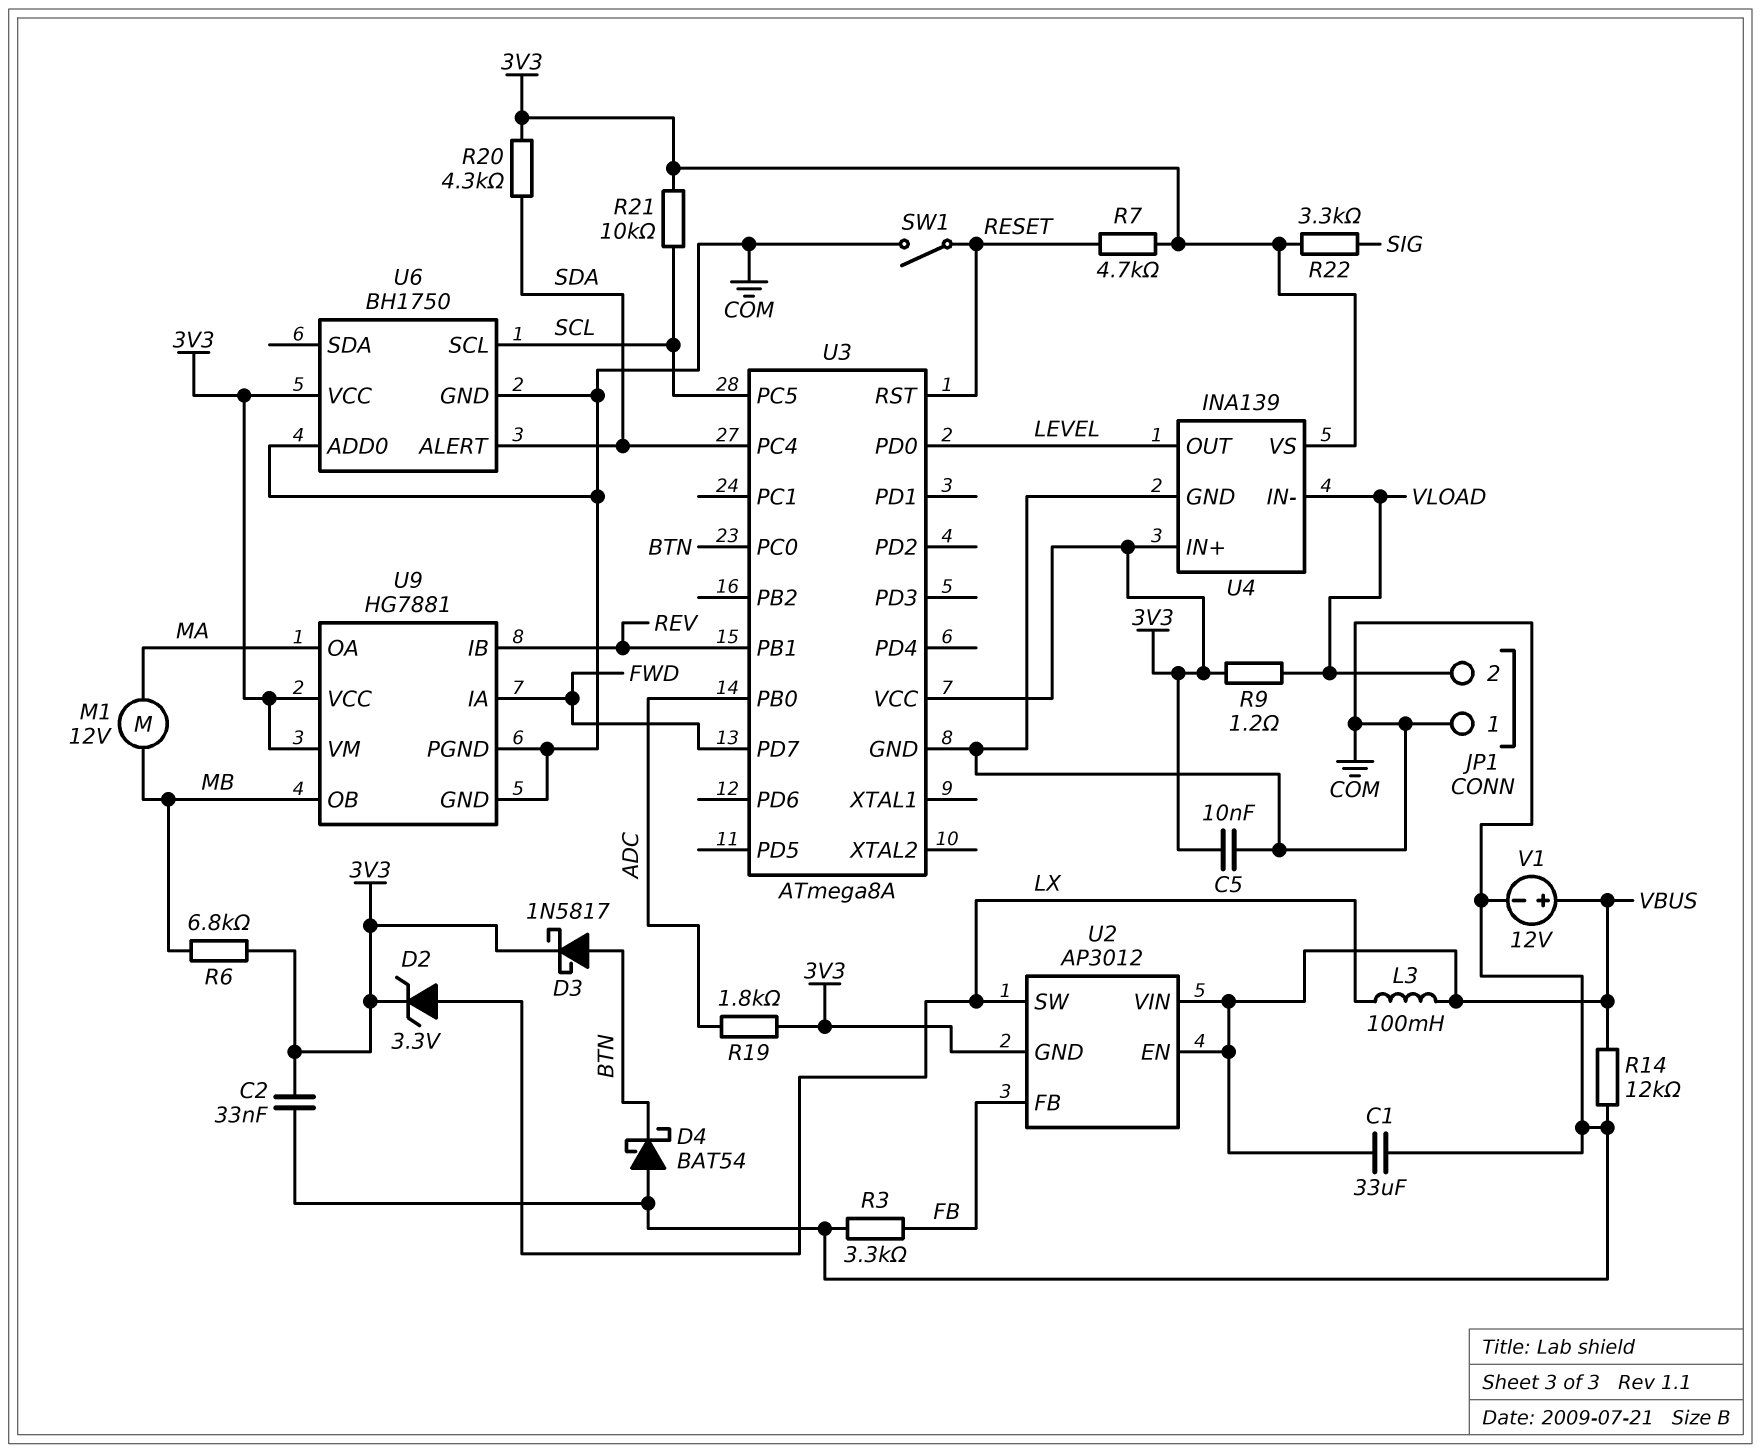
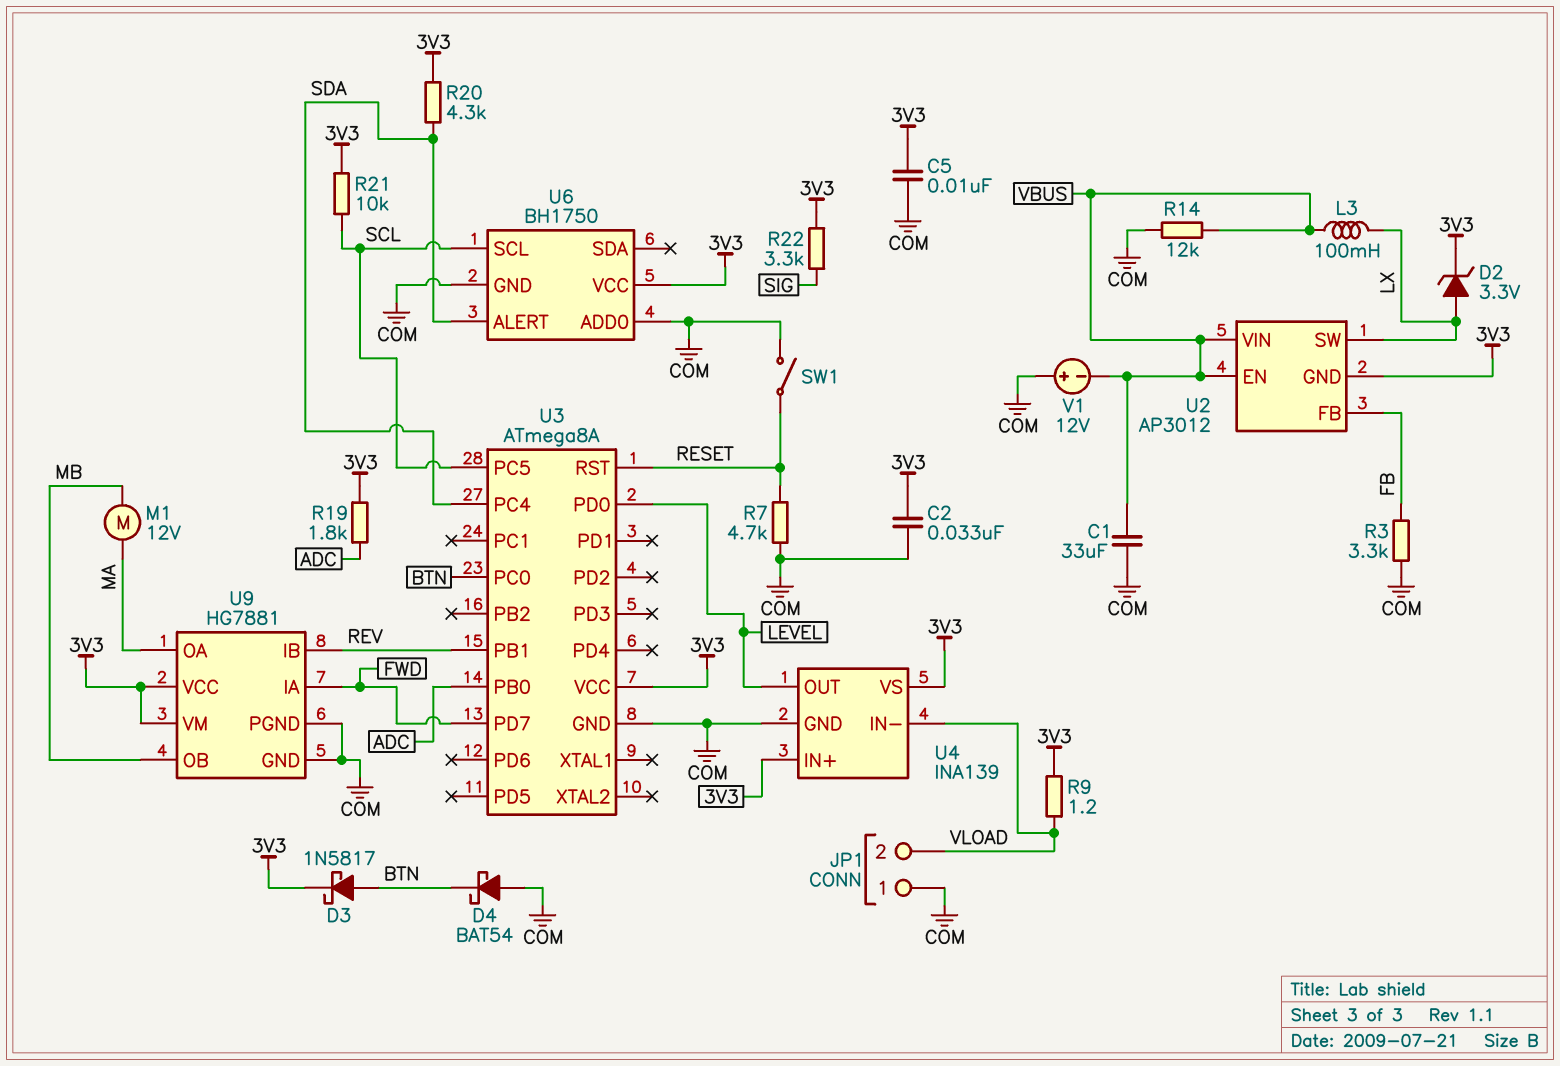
R6: 6.8k (3V3, MB) -> none
R7: 4.7k (3V3, RESET) -> 4.7k (COM, RESET)
V1: 12V (plus VBUS, minus COM) -> 12V (plus COM, minus VBUS)

